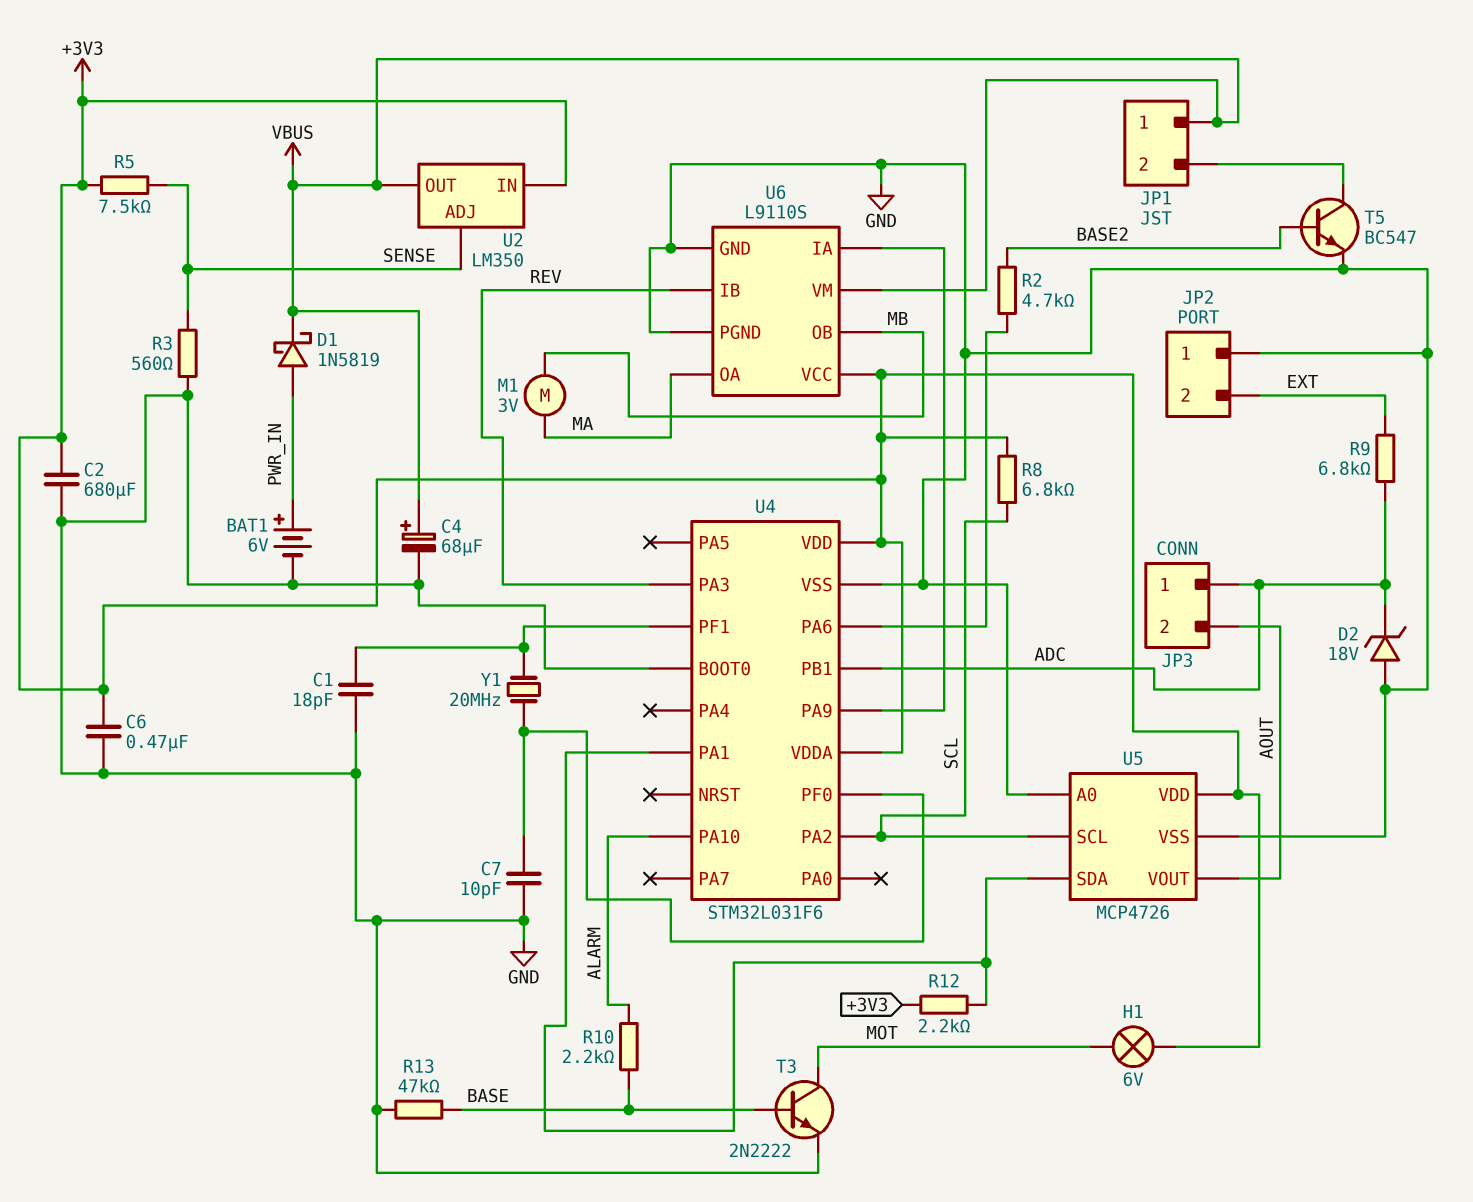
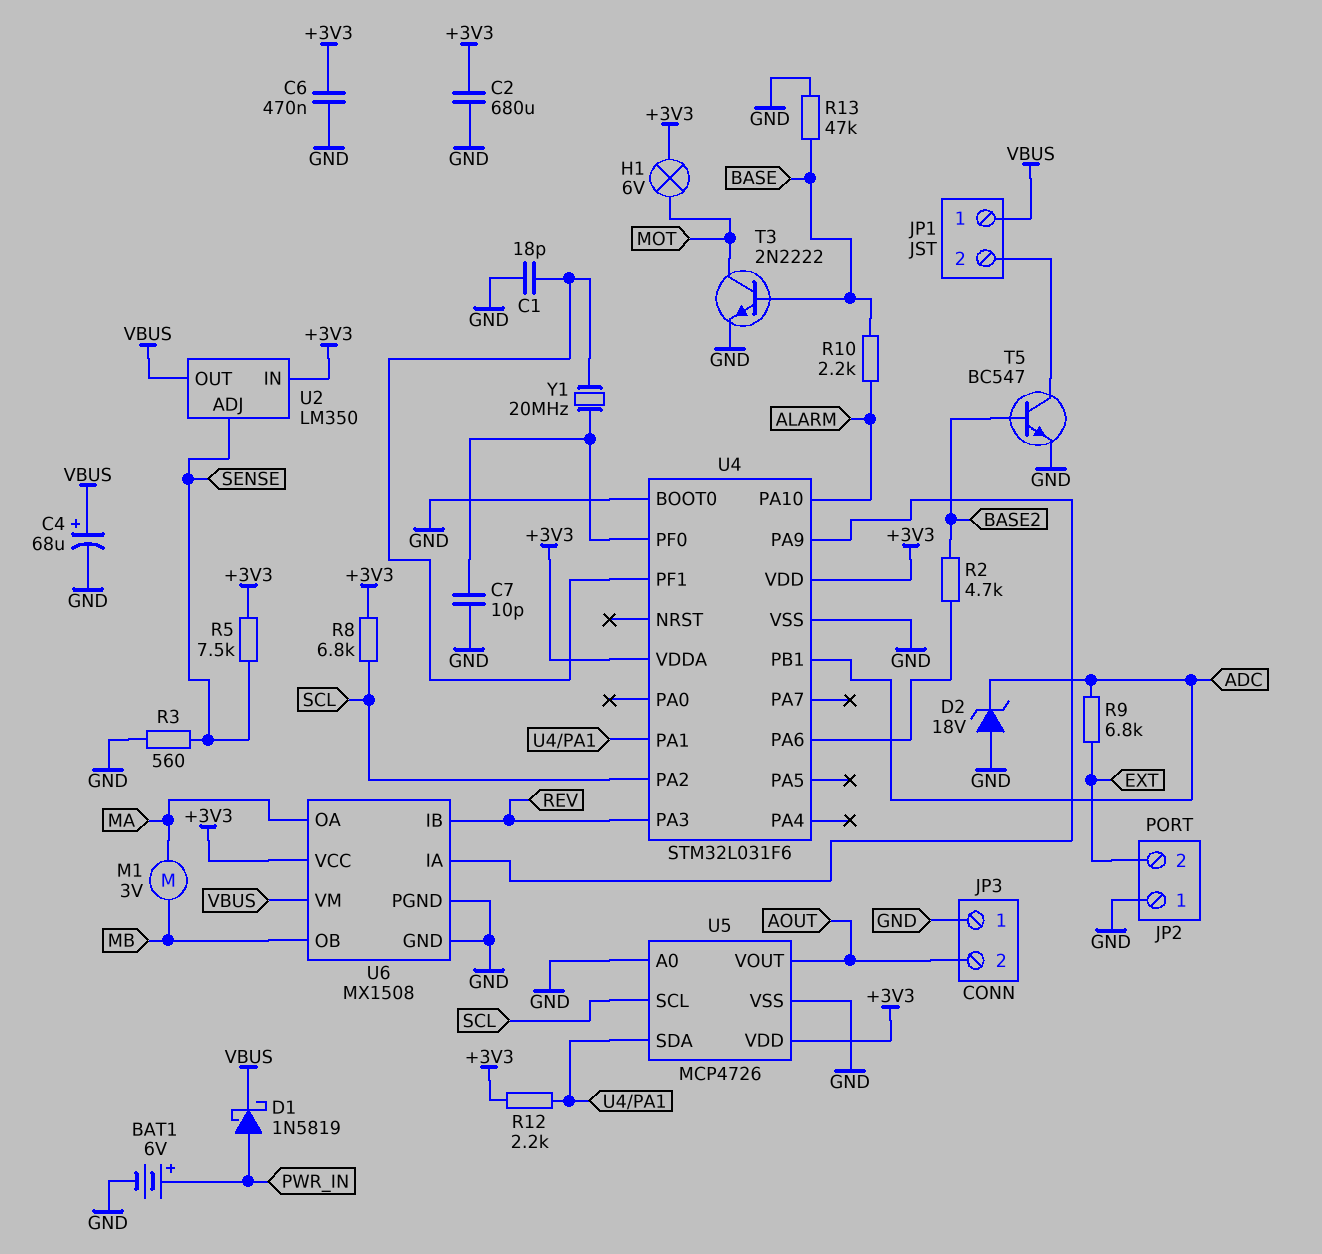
JP3 pin 1: ADC -> GND
U6: L9110S -> MX1508

